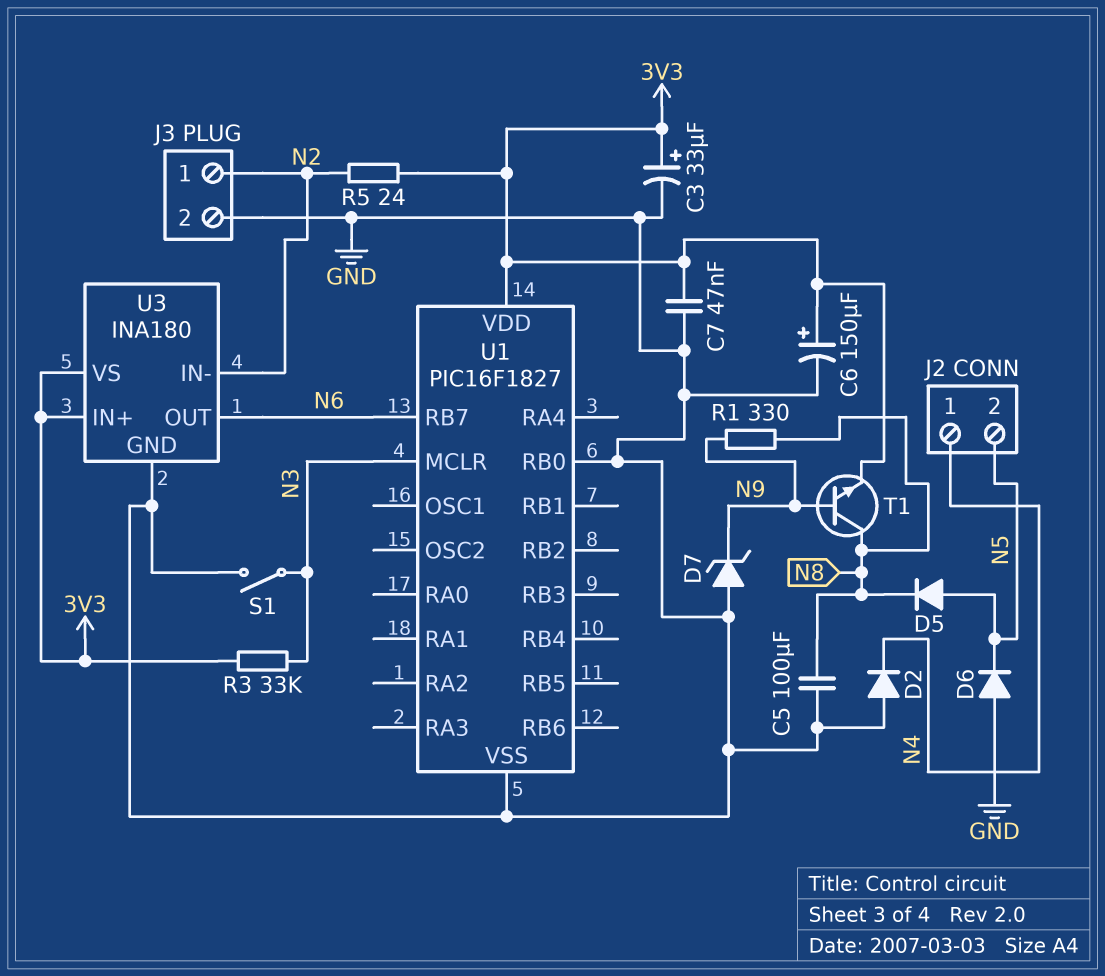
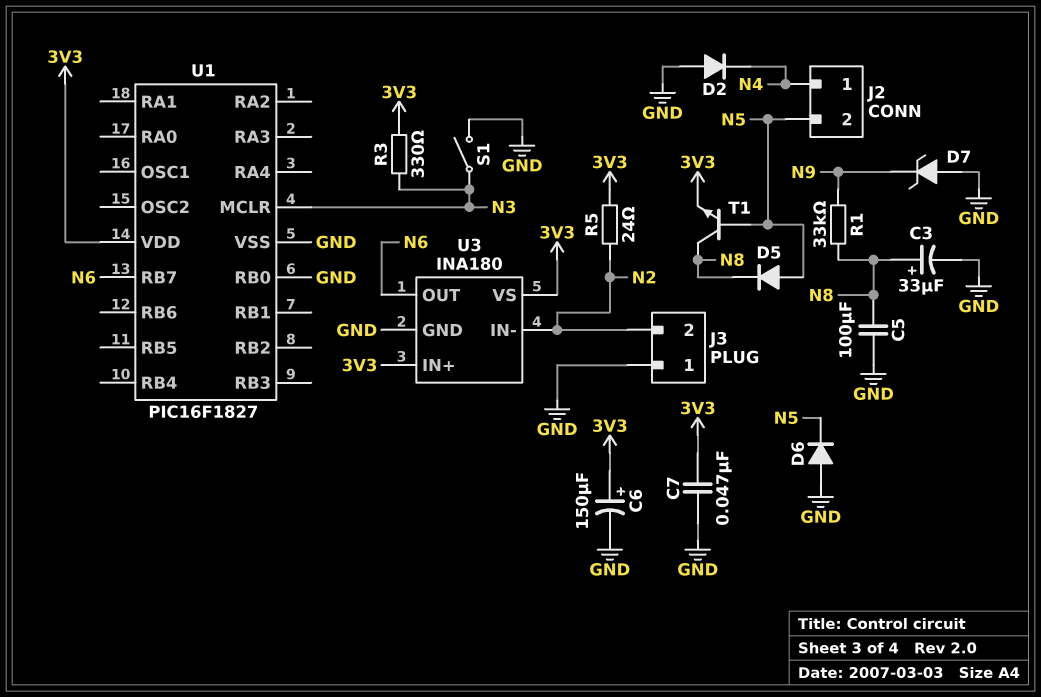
C3: 33uF (plus 3V3, minus GND) -> 33uF (plus N8, minus GND)
J3 pin 1: N2 -> GND
J3 pin 2: GND -> N2
R1: 330 (N8, N9) -> 33k (N8, N9)
R3: 33k (3V3, N3) -> 330 (3V3, N3)
T1: NPN (B N9, C N8, E 3V3) -> NPN (B N5, C N8, E 3V3)

